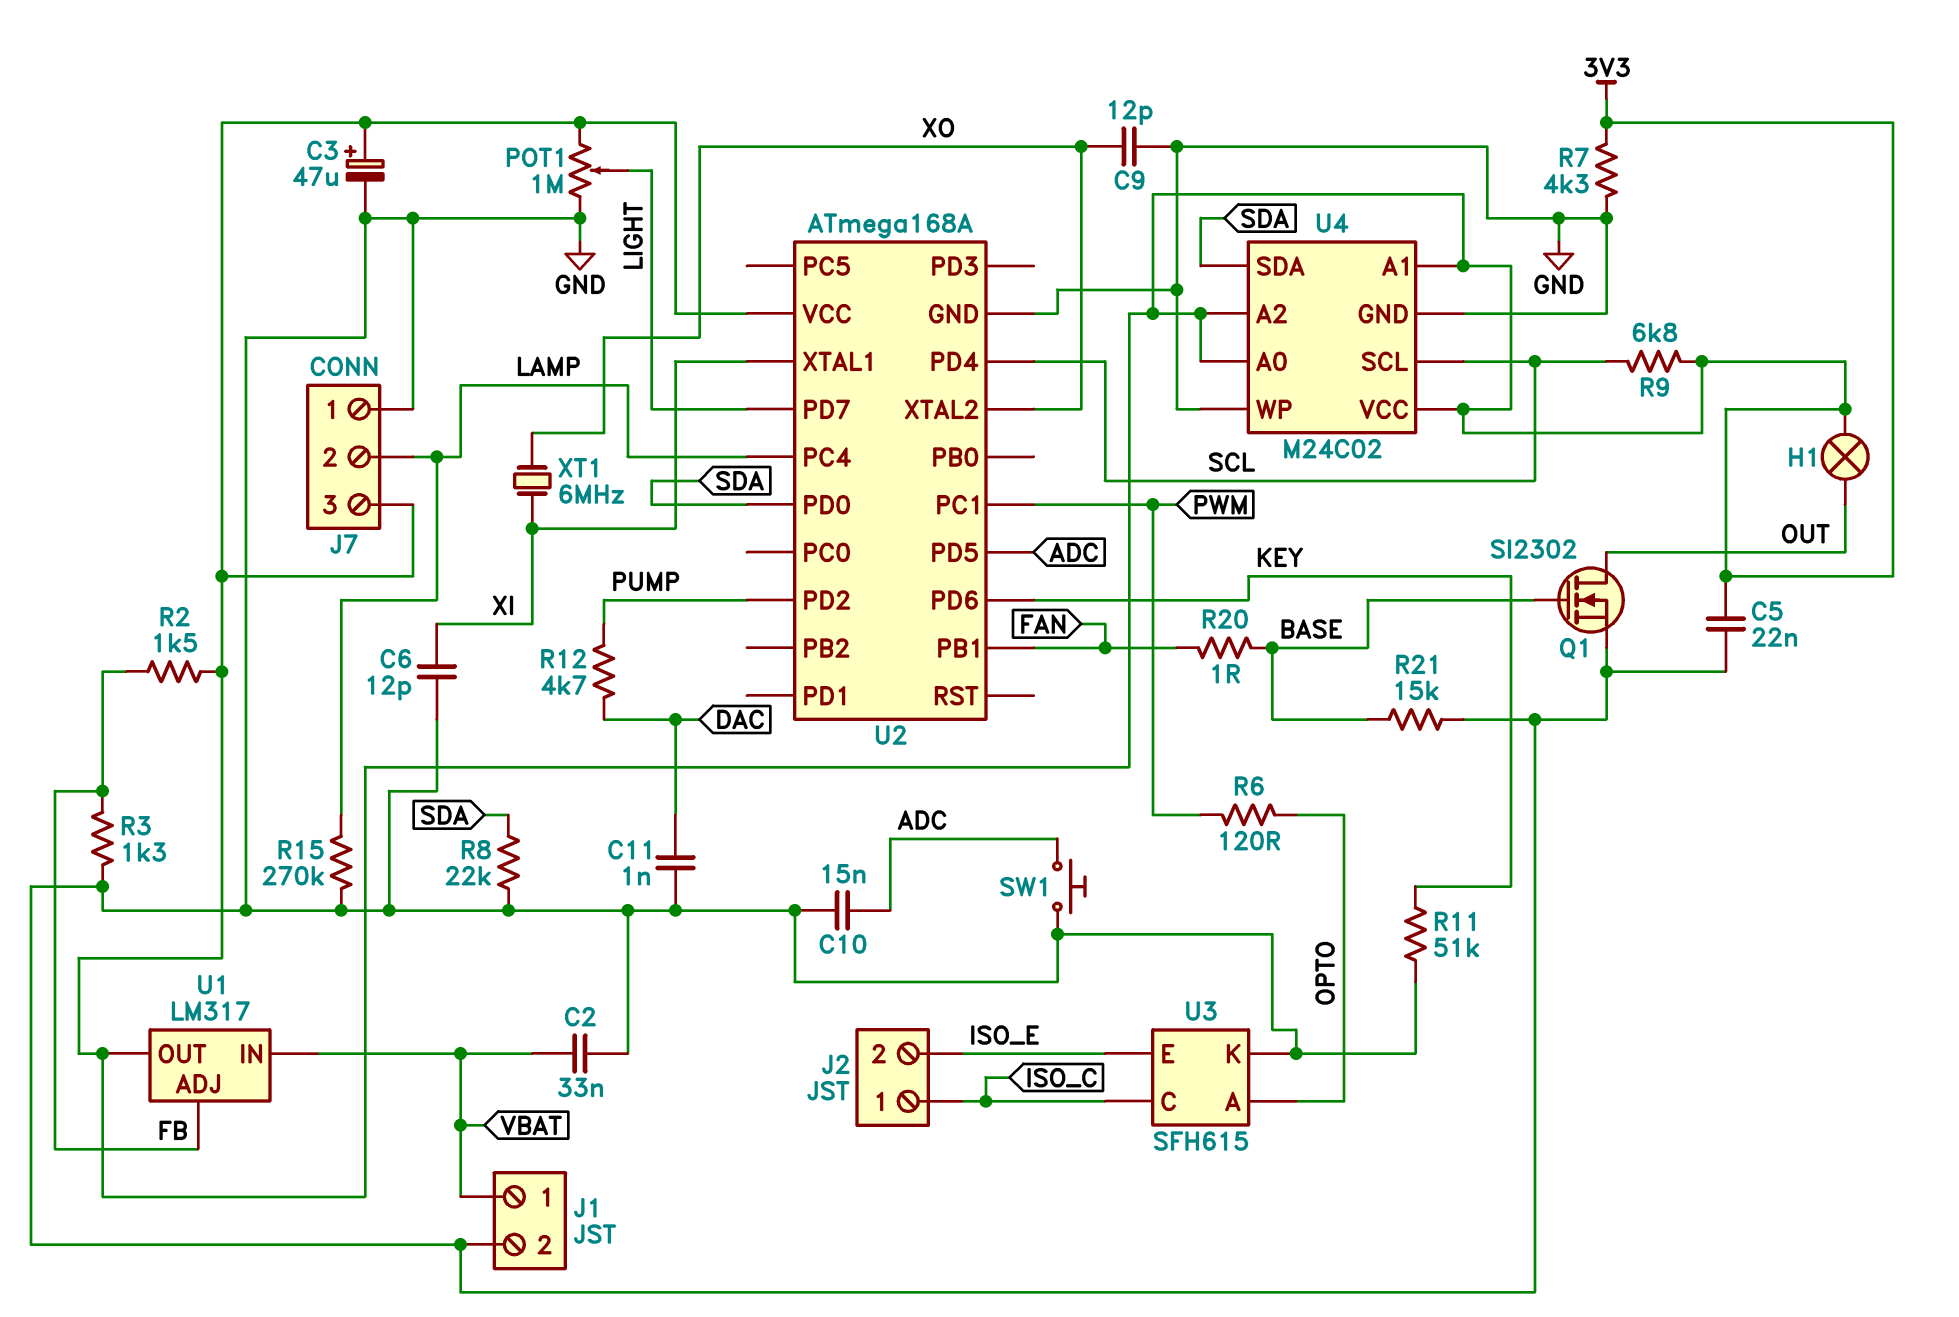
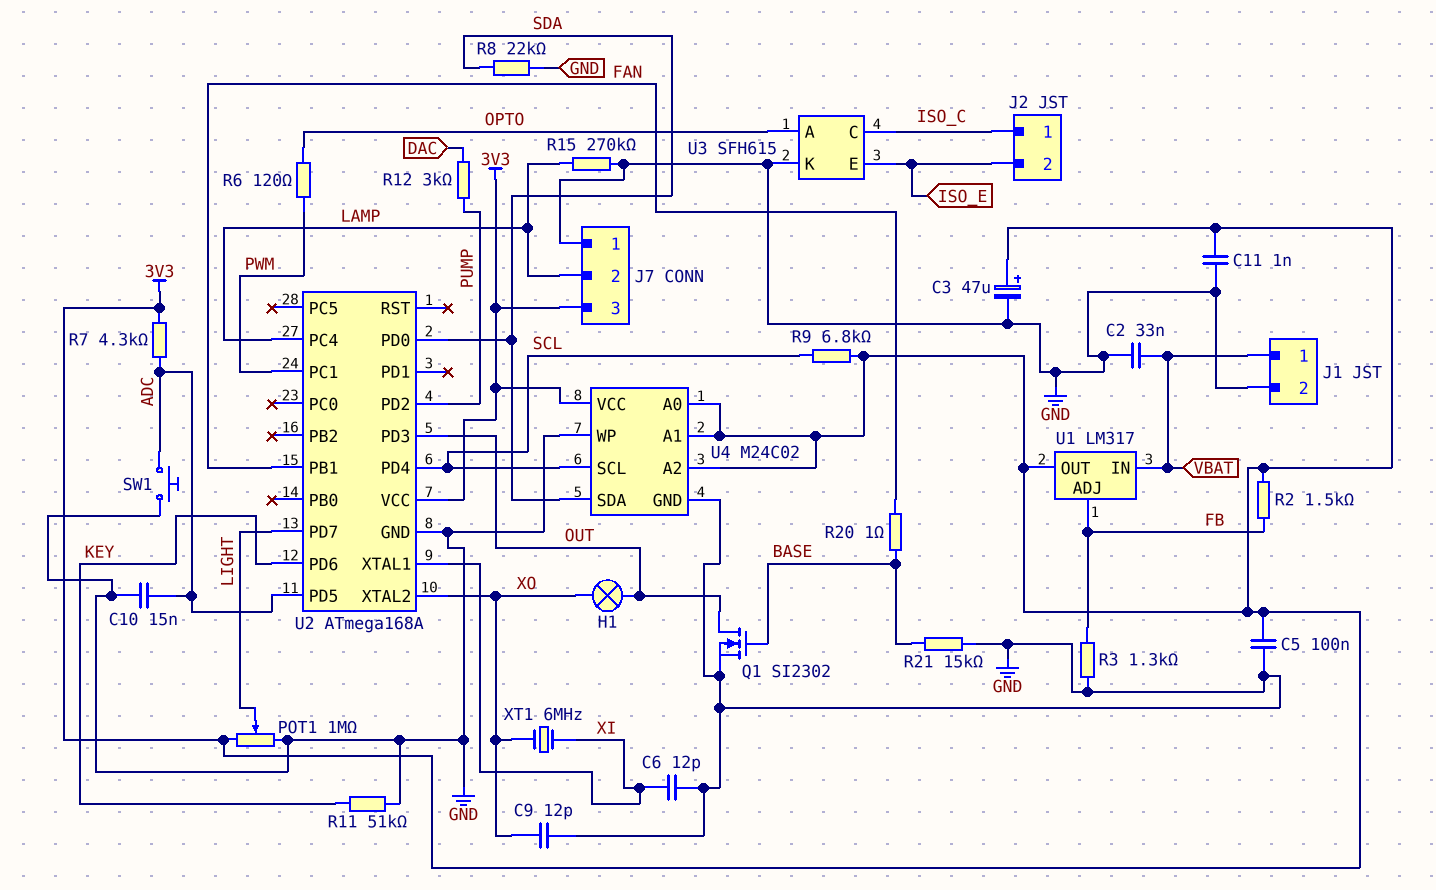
C5: 22nF (3V3, GND) -> 100nF (3V3, GND)
C11: 1nF (DAC, GND) -> 1nF (3V3, GND)
H1: lamp (3V3, OUT) -> lamp (OUT, XO)
R7: 4.3k (3V3, GND) -> 4.3k (3V3, ADC)
R12: 4.7k (DAC, PUMP) -> 3k (DAC, PUMP)
U2 pin PD3: none -> OUT

